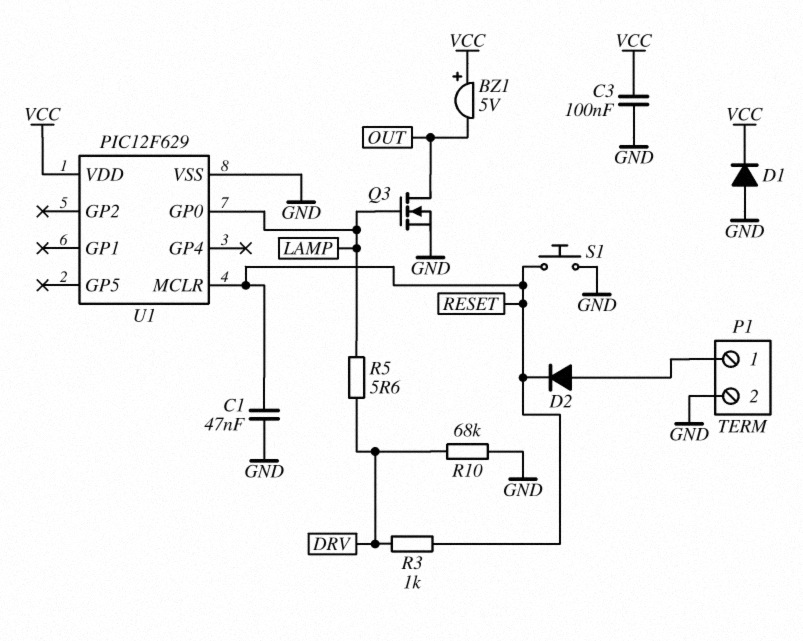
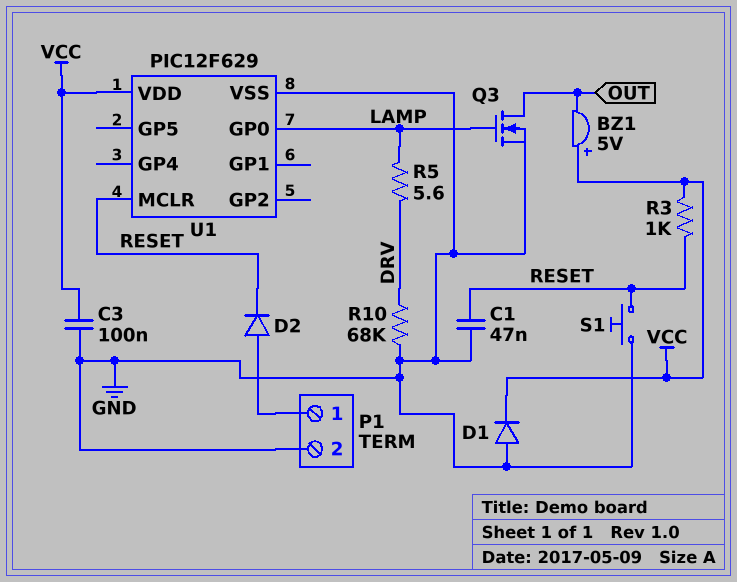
R3: 1k (DRV, RESET) -> 1k (RESET, VCC)

